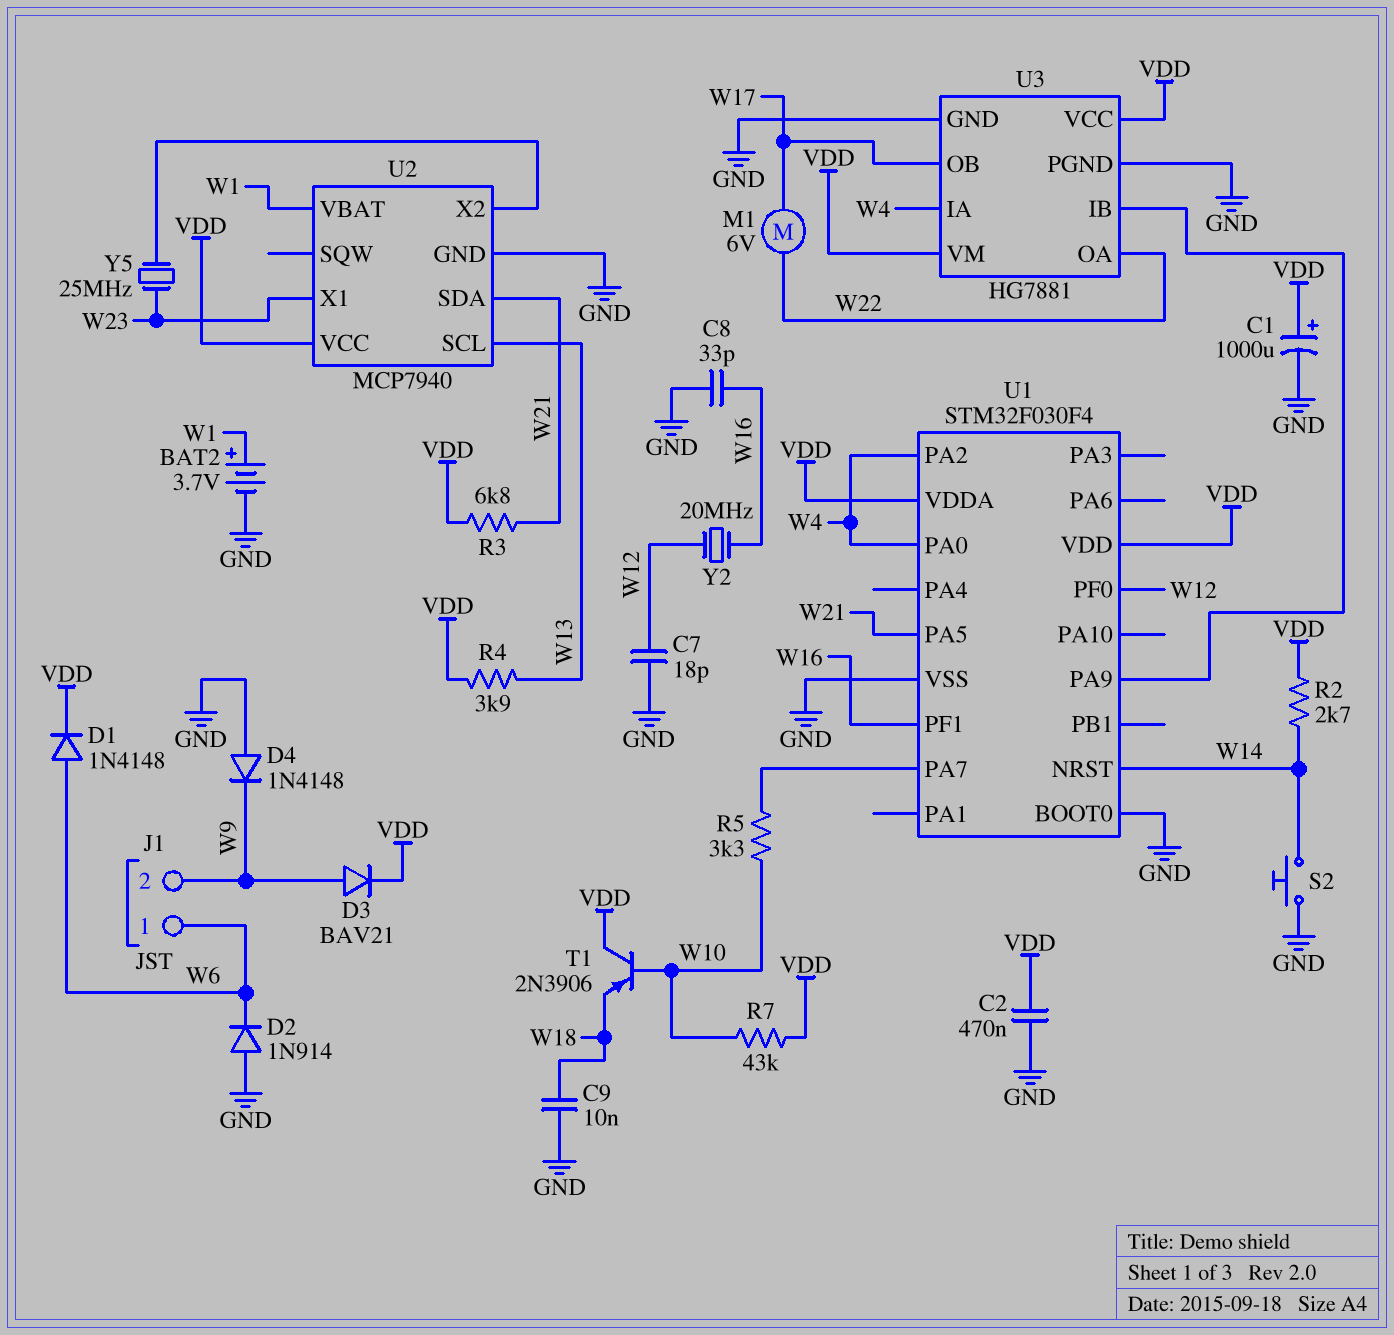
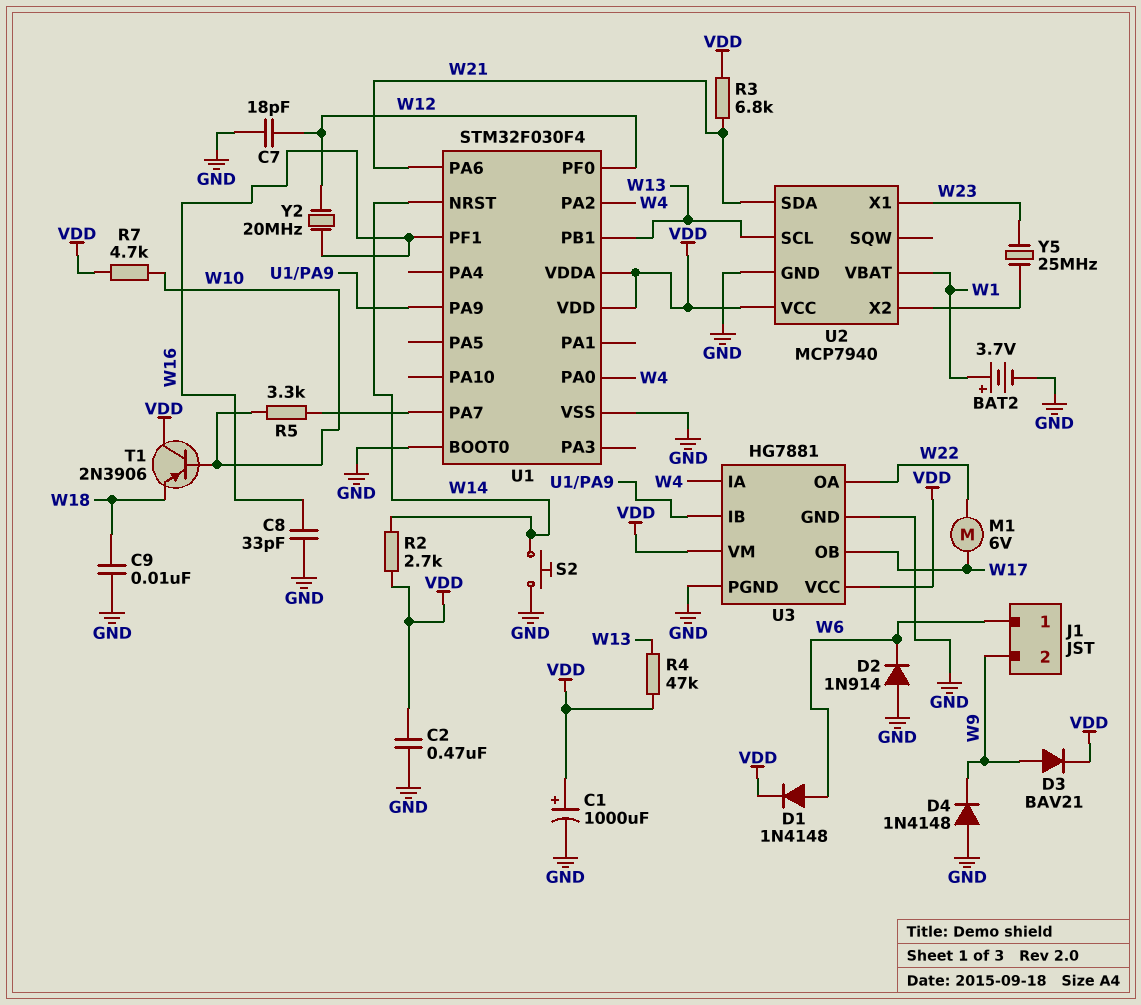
R4: 3.9k (VDD, W13) -> 47k (VDD, W13)
R7: 43k (VDD, W10) -> 4.7k (VDD, W10)
U1 pin PA5: W21 -> none
U1 pin PA6: none -> W21
U1 pin PB1: none -> W13

